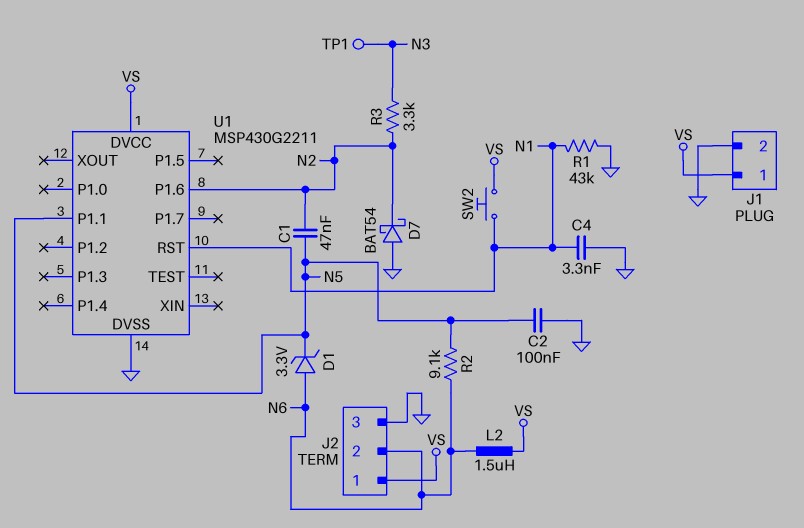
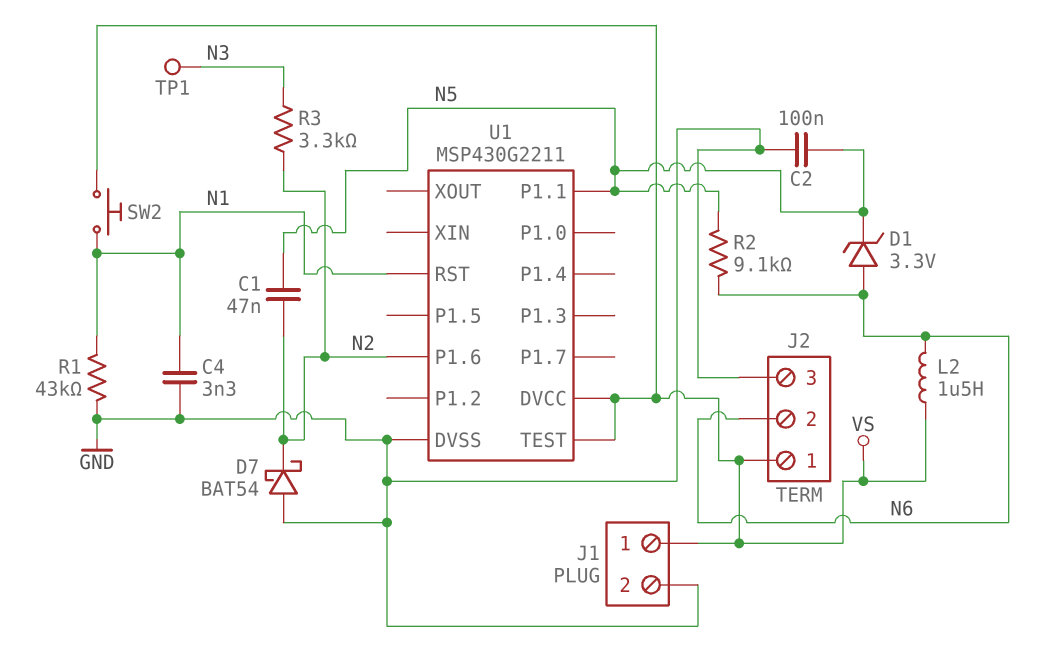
U1 pin TEST: none -> VS

